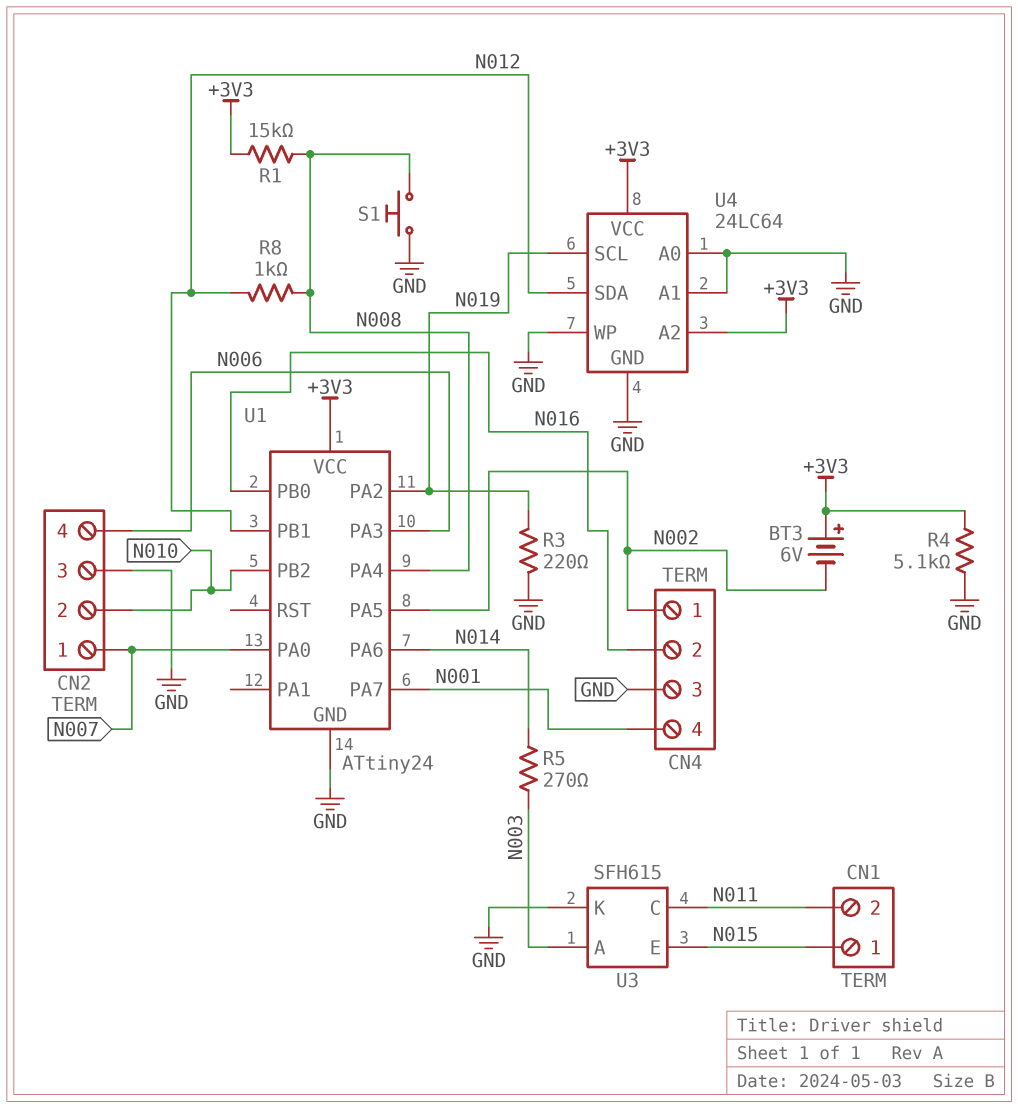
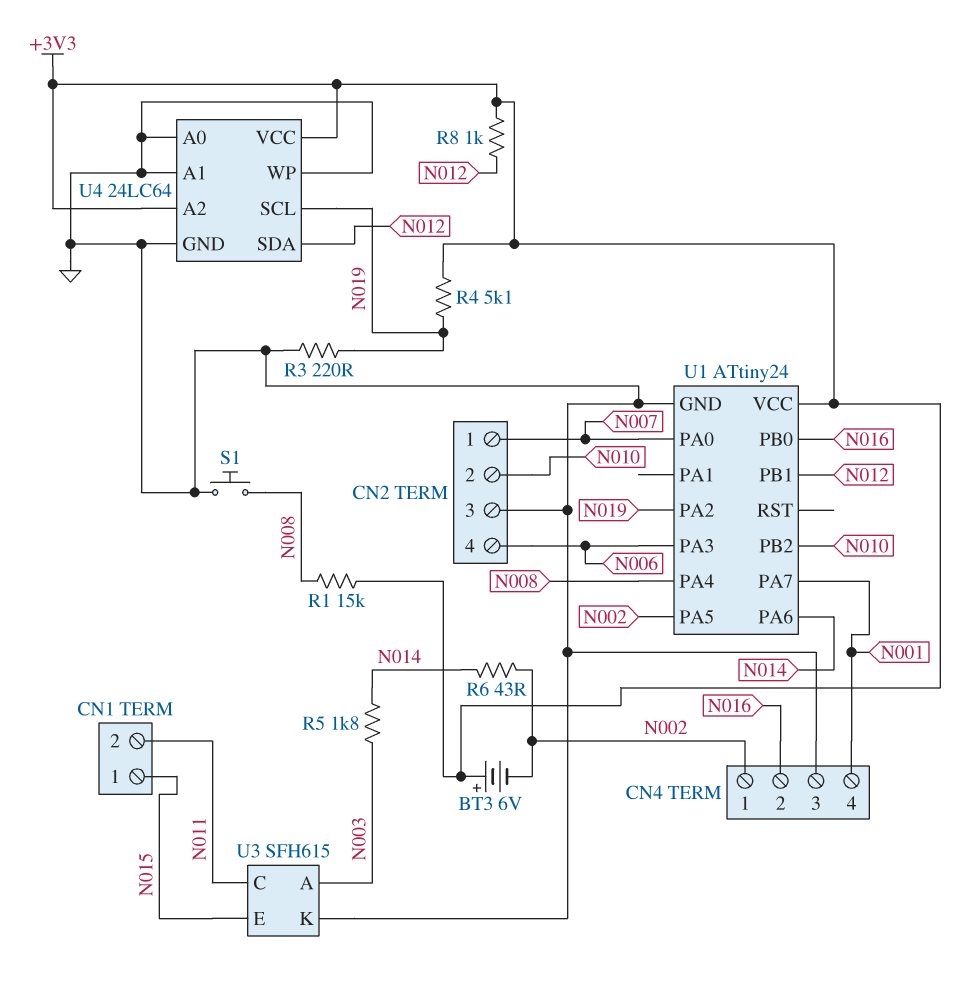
R4: 5.1k (+3V3, GND) -> 5.1k (+3V3, N019)
R5: 270 (N003, N014) -> 1.8k (N003, N014)
R6: none -> 43 (N002, N014)
R8: 1k (N008, N012) -> 1k (+3V3, N012)

